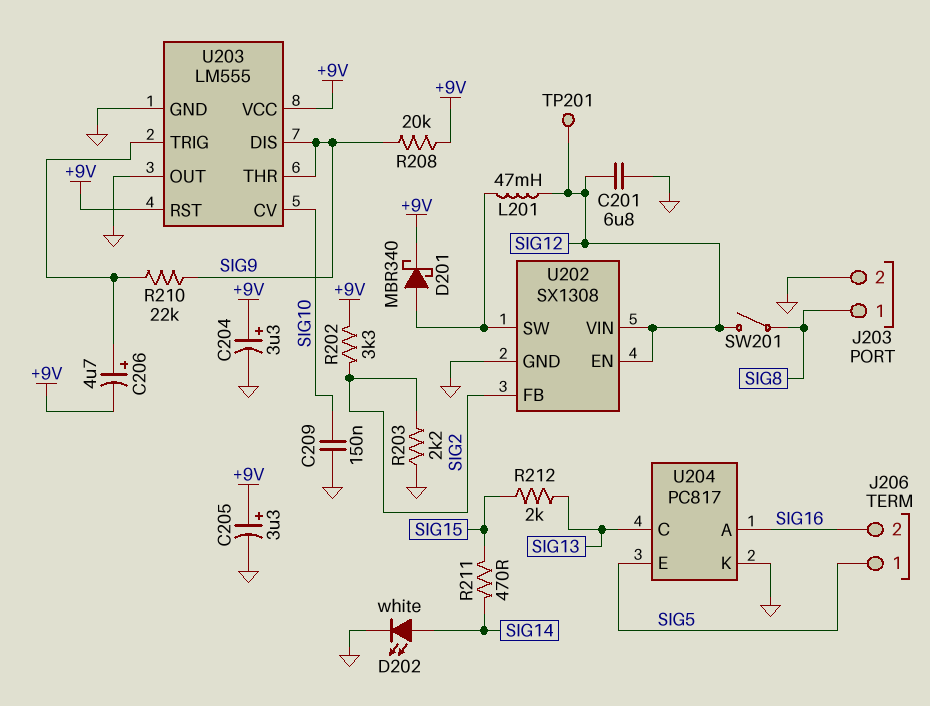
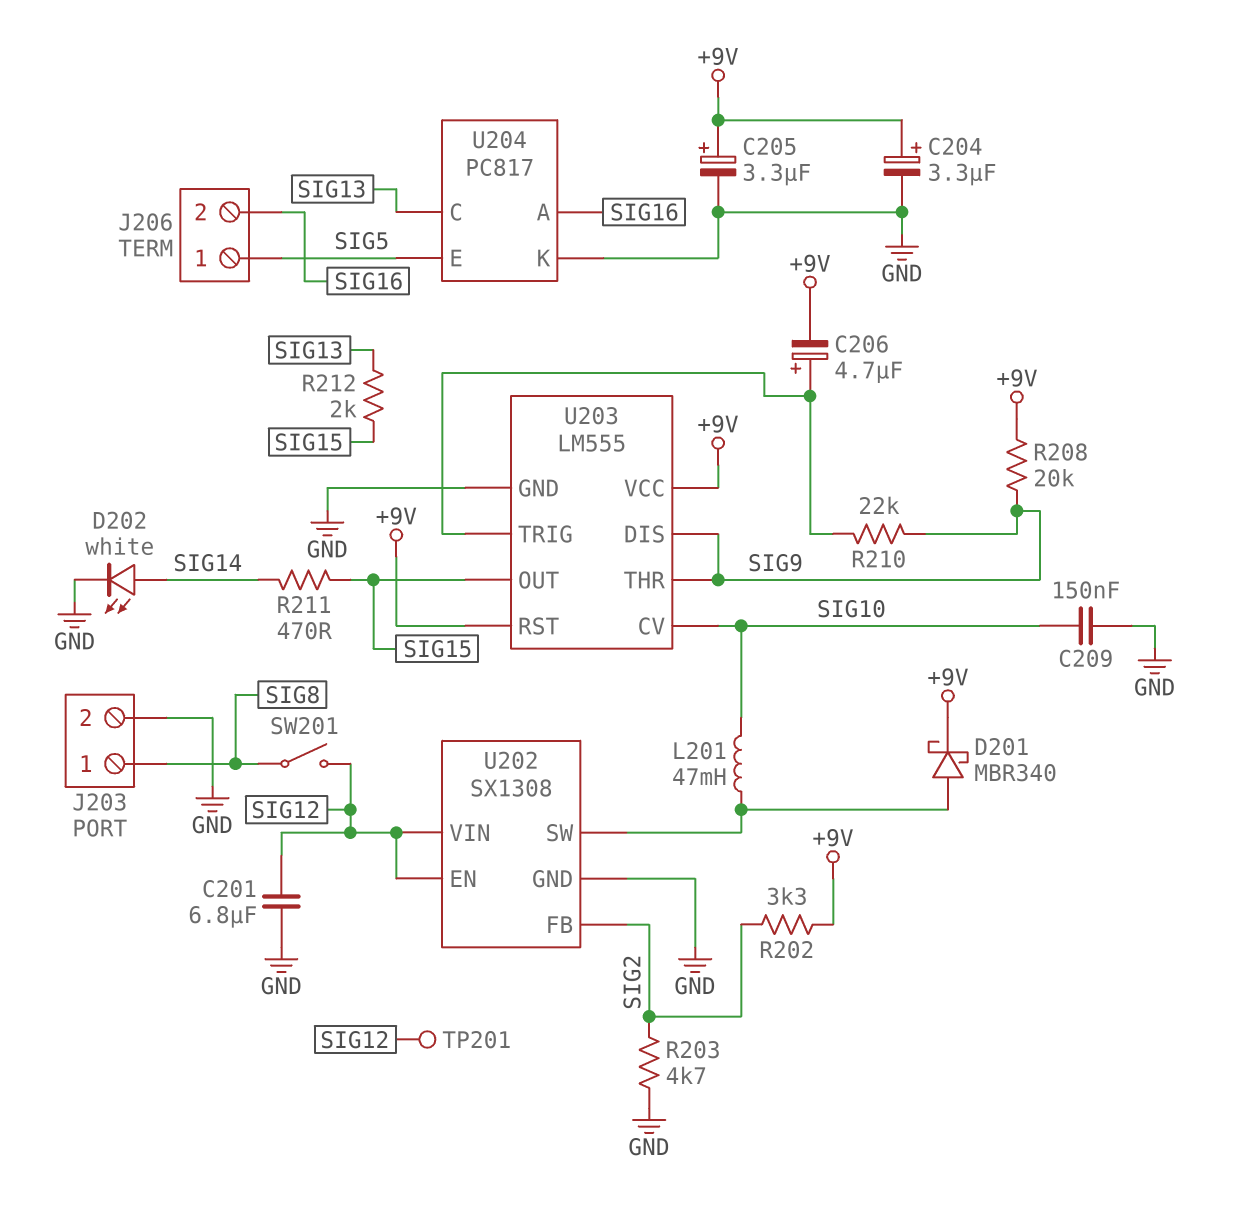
L201: 47mH (SIG12, U202/SW) -> 47mH (SIG10, U202/SW)
R203: 2.2k (GND, SIG2) -> 4.7k (GND, SIG2)
U203 pin OUT: GND -> SIG15

